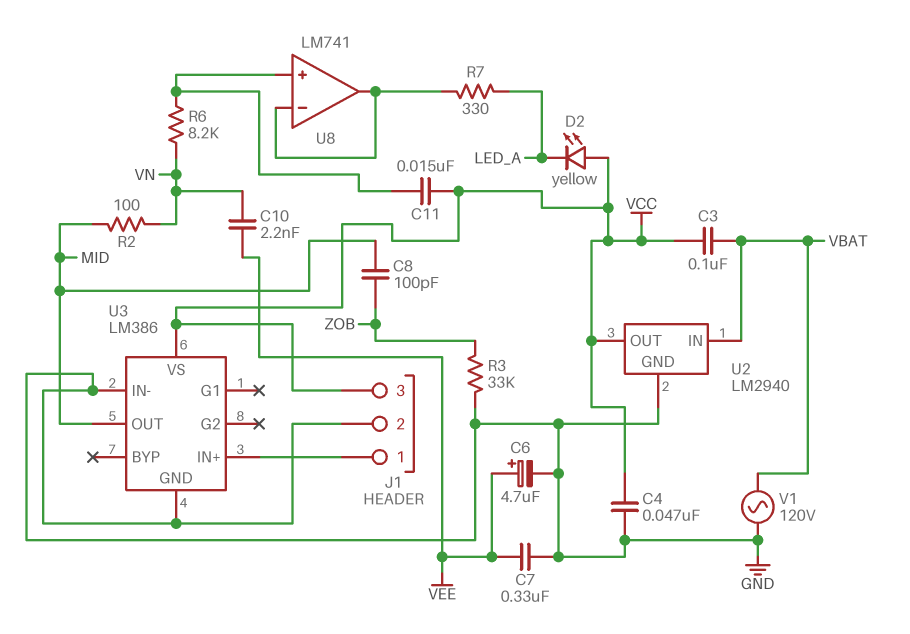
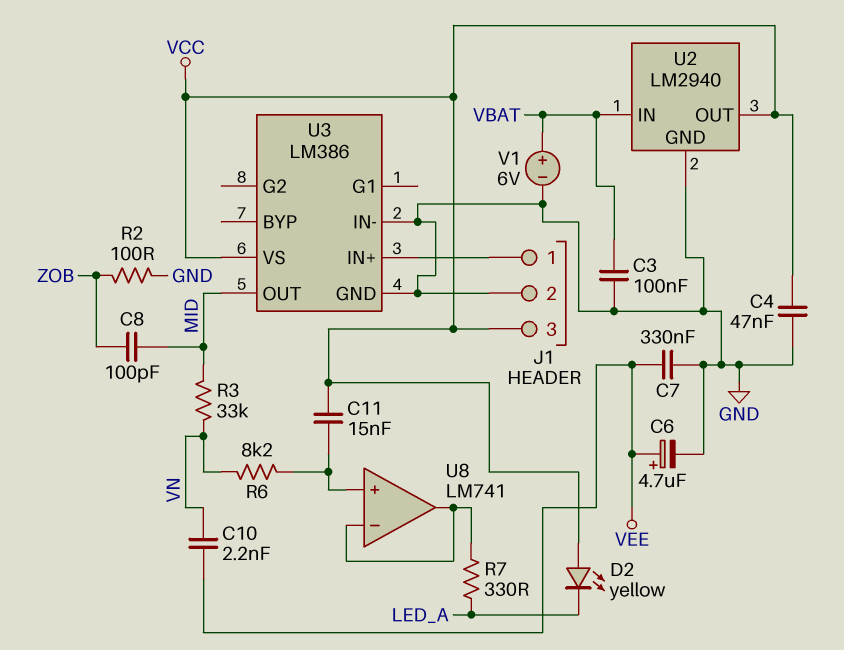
C3: 100nF (VBAT, VCC) -> 100nF (GND, VBAT)
R2: 100 (MID, VN) -> 100 (GND, ZOB)
R3: 33k (GND, ZOB) -> 33k (MID, VN)
V1: AC 120V (GND, VBAT) -> 6V (plus VBAT, minus GND)

